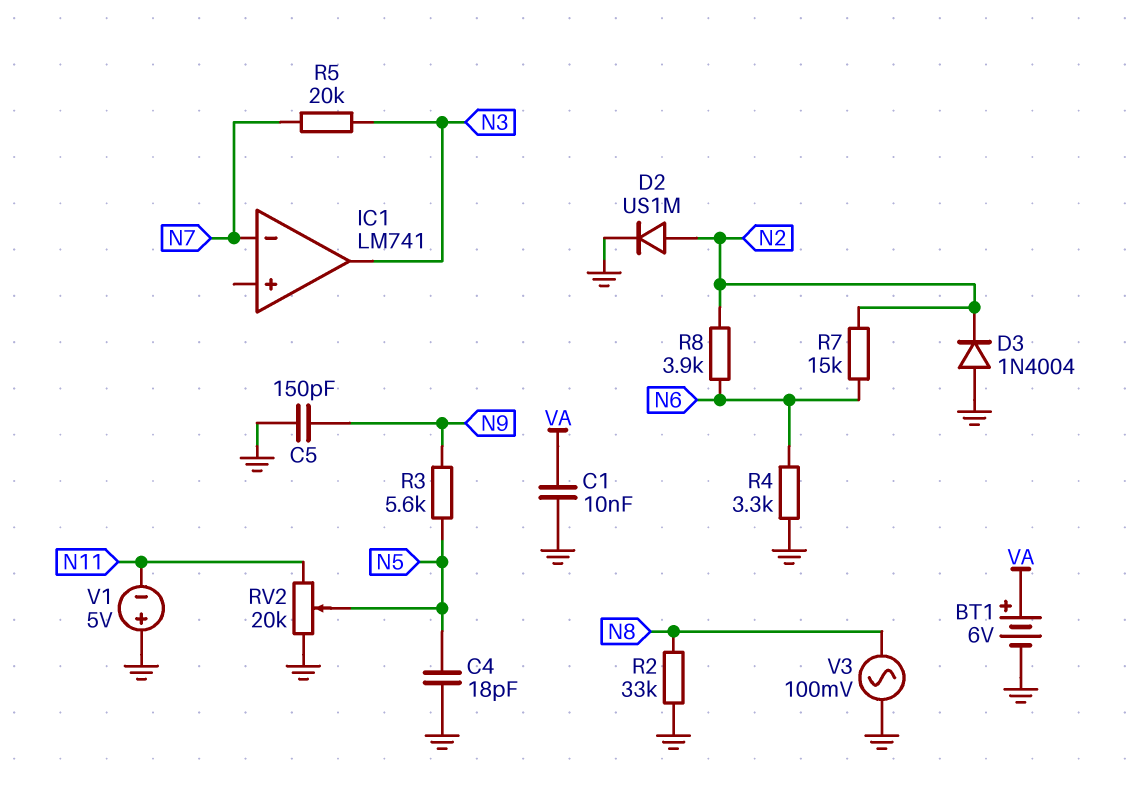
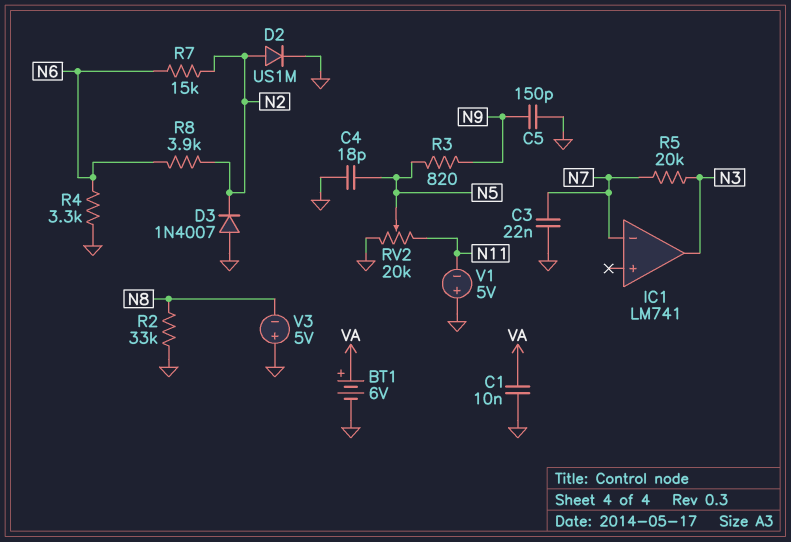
C3: none -> 22nF (GND, N7)
D3: diode 1N4004 (A GND, K N2) -> diode 1N4007 (A GND, K N2)
R3: 5.6k (N5, N9) -> 820 (N5, N9)
V3: AC 100mV (GND, N8) -> 5V (plus GND, minus N8)

